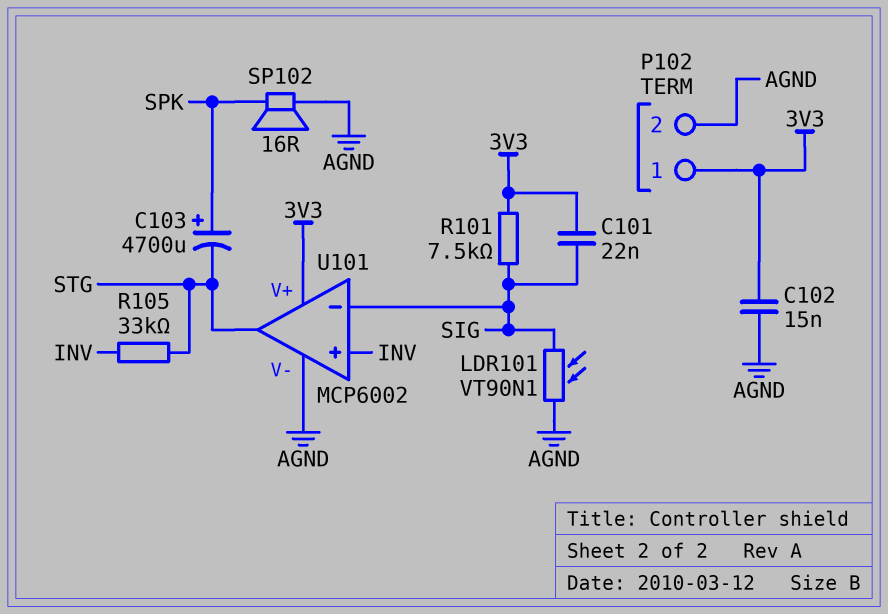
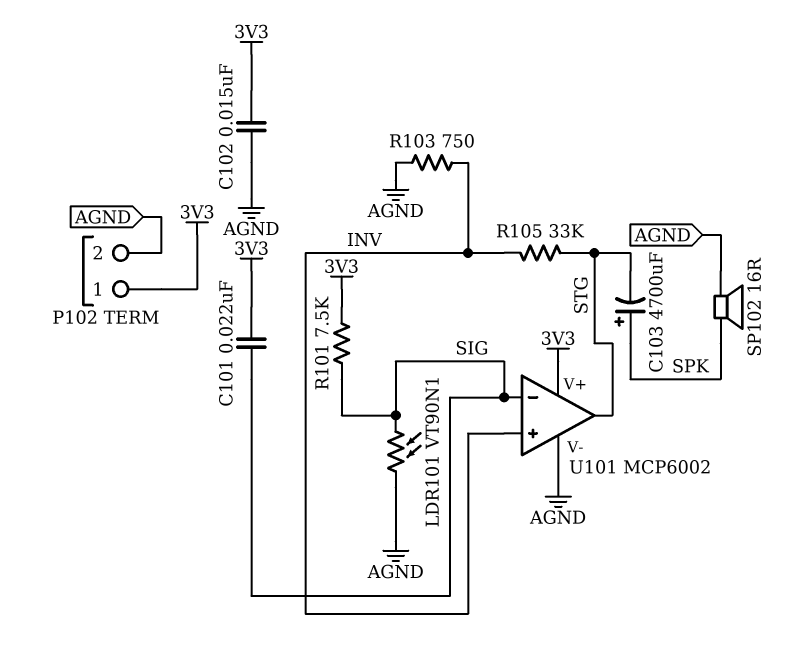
R103: none -> 750 (AGND, INV)

